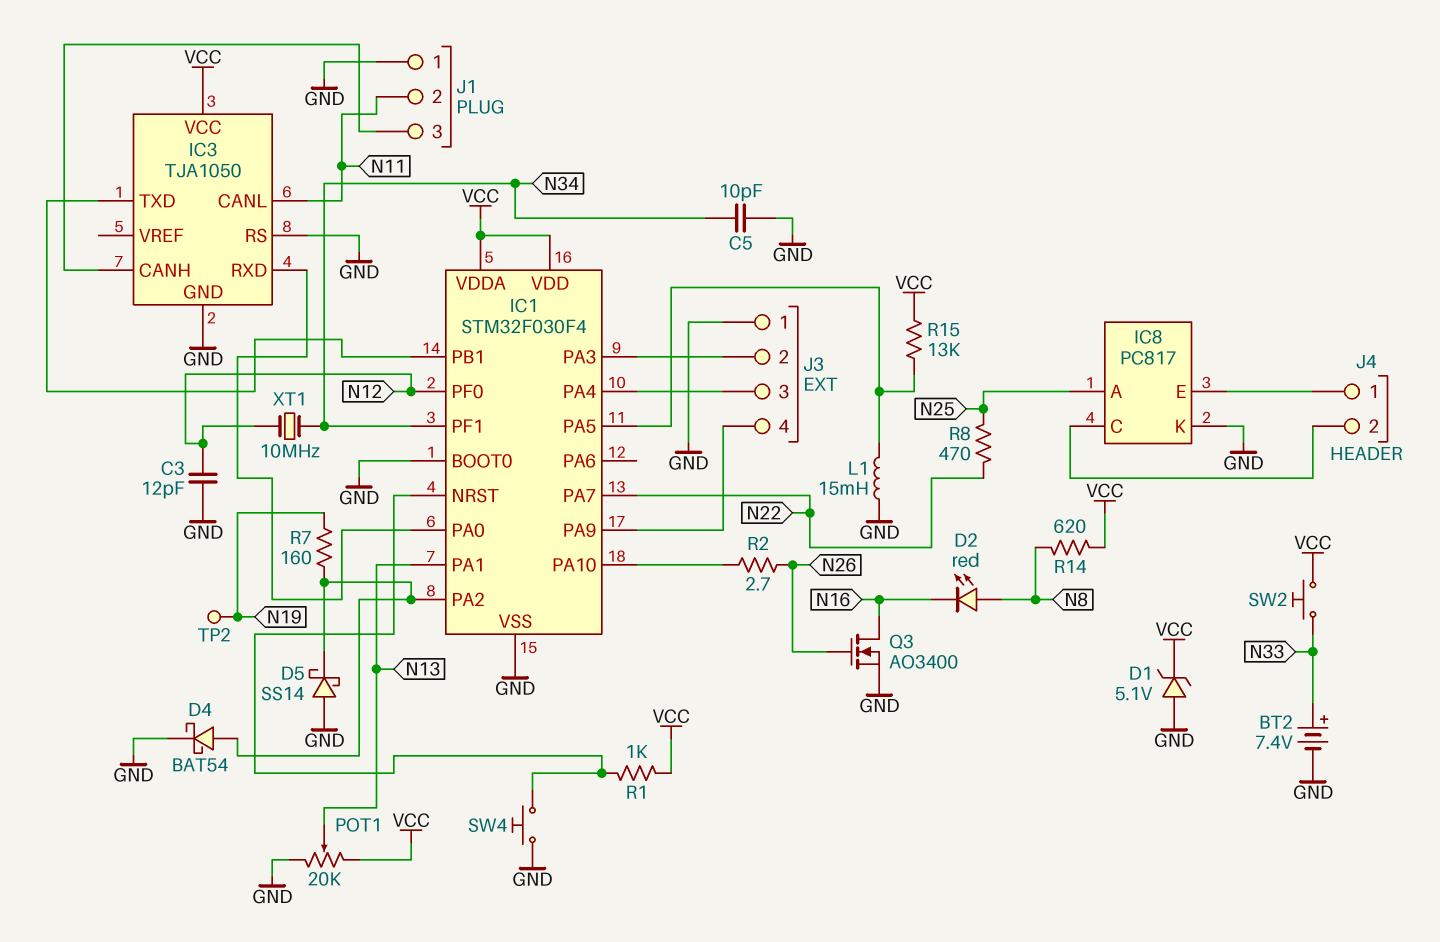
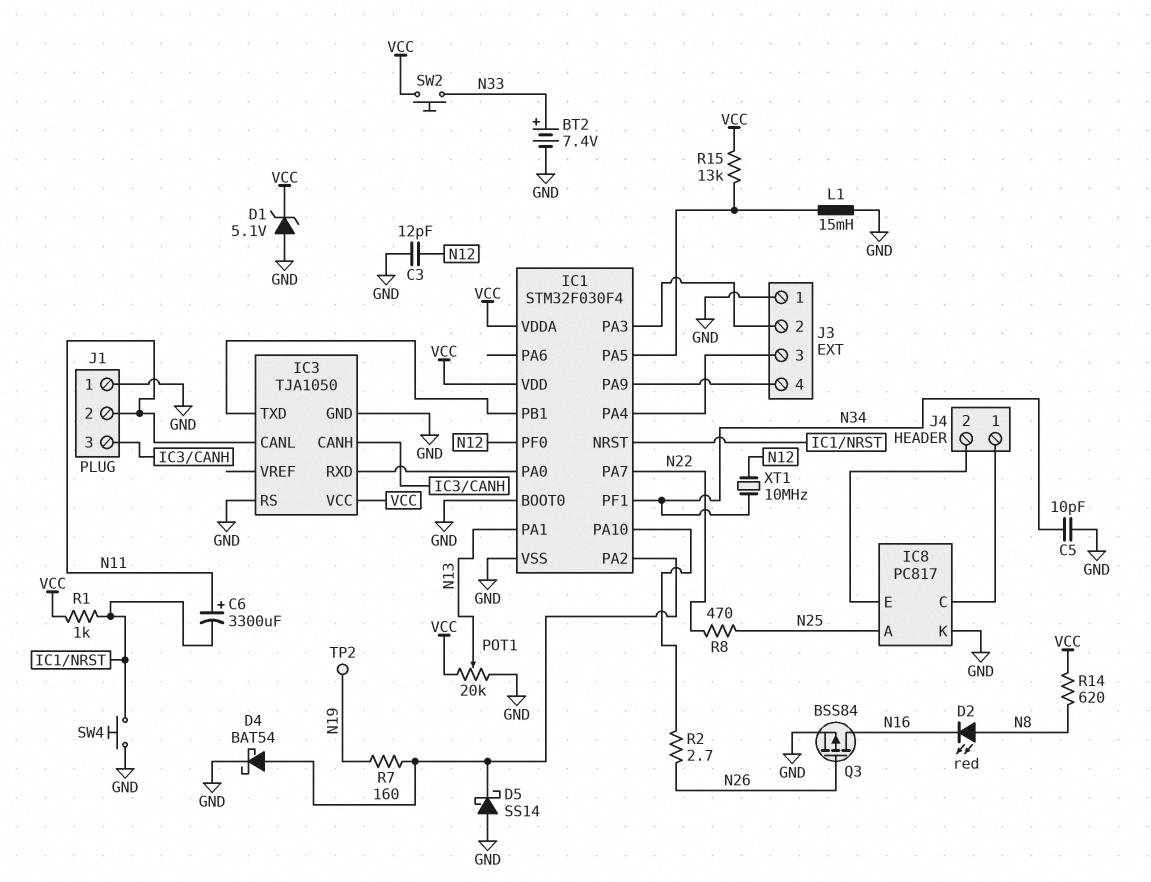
C6: none -> 3300uF (plus N11, minus IC1/NRST)
J4 pin 1: IC8/E -> IC8/C
J4 pin 2: IC8/C -> IC8/E
Q3: NMOS AO3400 (G N26, D N16, S GND) -> PMOS BSS84 (G N26, D N16, S GND)

